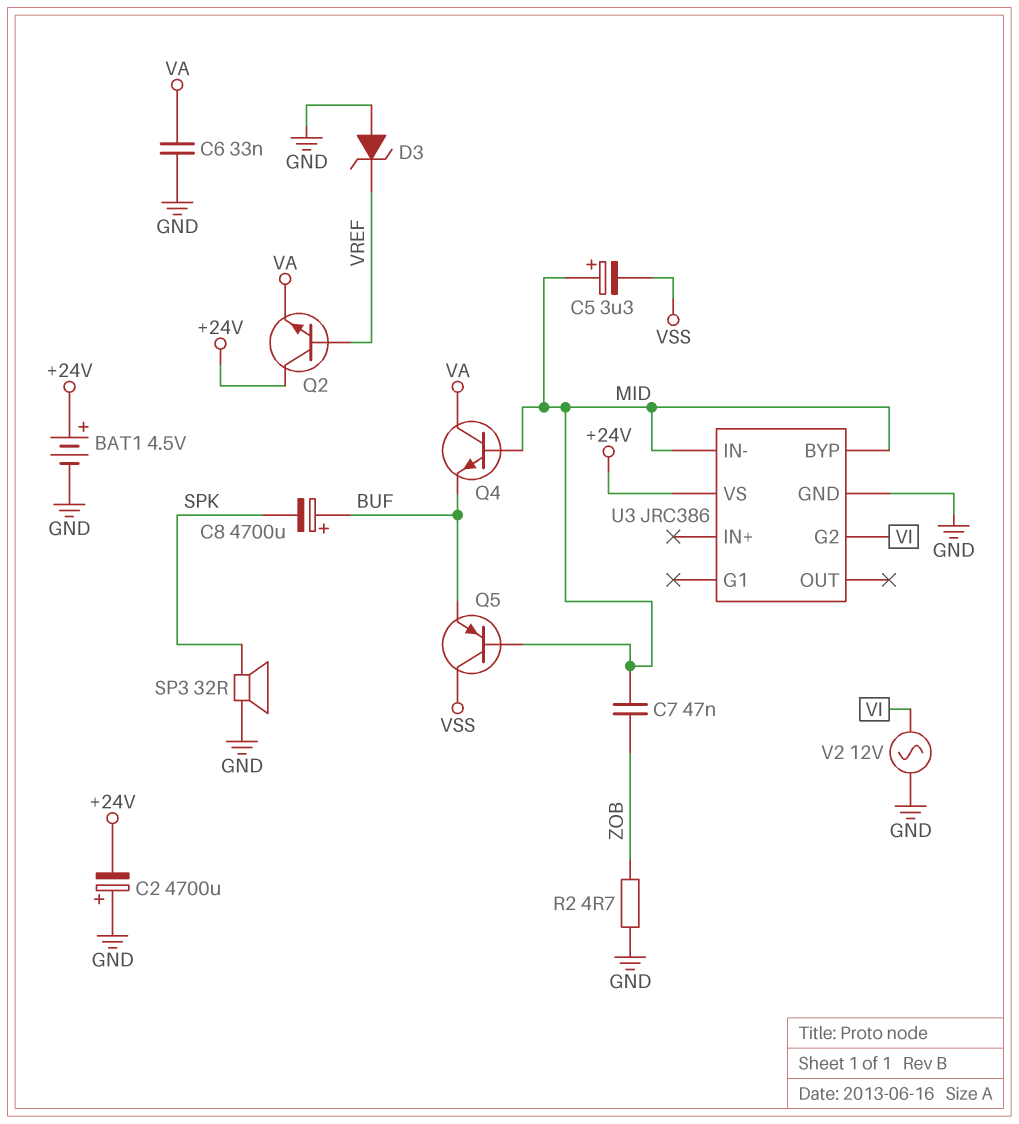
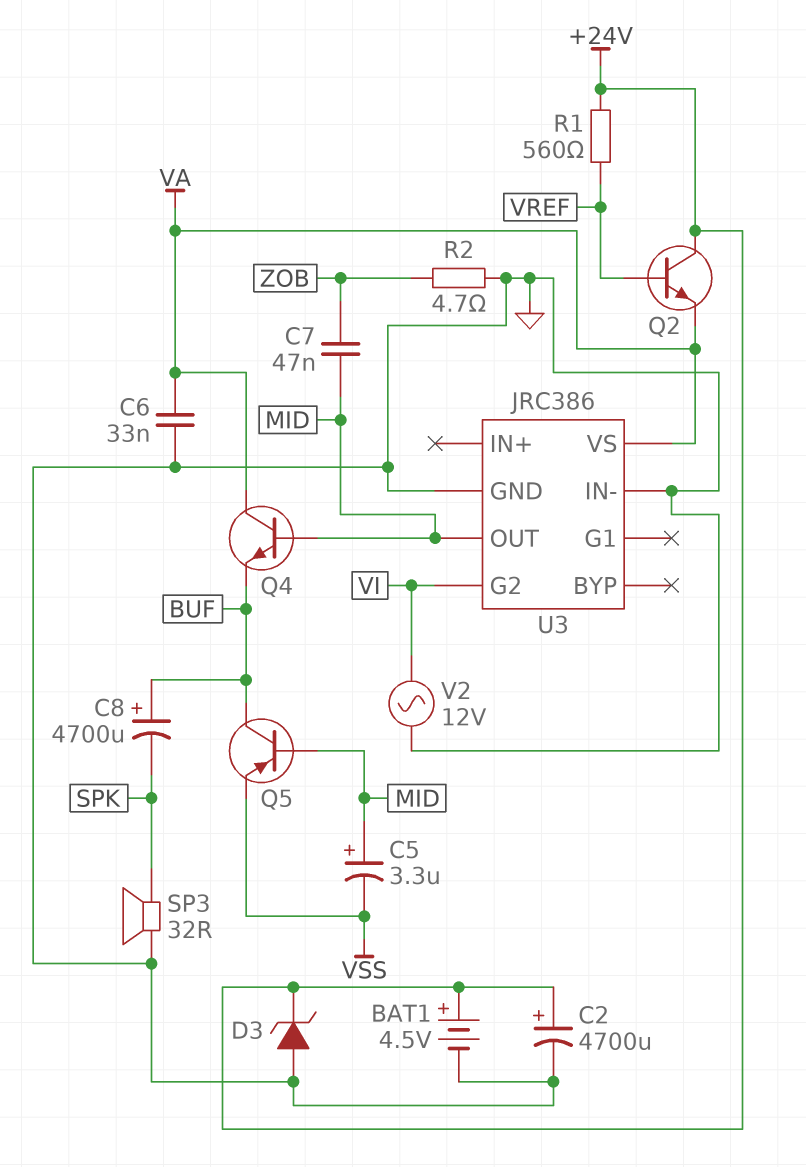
C2: 4700uF (plus GND, minus +24V) -> 4700uF (plus +24V, minus GND)
D3: zener (A GND, K VREF) -> zener (A GND, K +24V)
Q5: PNP (B MID, C VSS, E BUF) -> PNP (B MID, C BUF, E VSS)
R1: none -> 560 (+24V, VREF)
U3 pin BYP: MID -> none
U3 pin IN-: MID -> GND
U3 pin OUT: none -> MID
U3 pin VS: +24V -> VA

